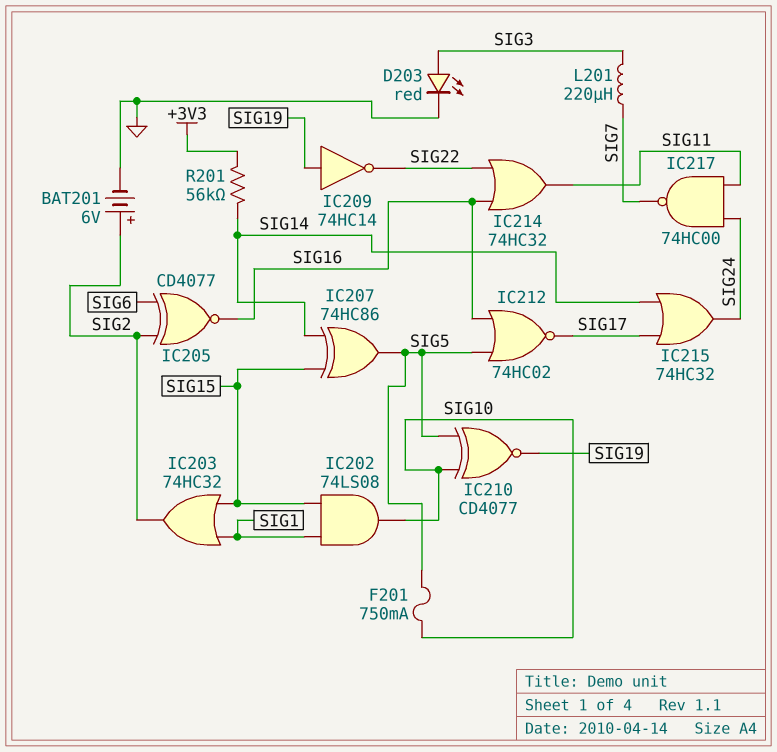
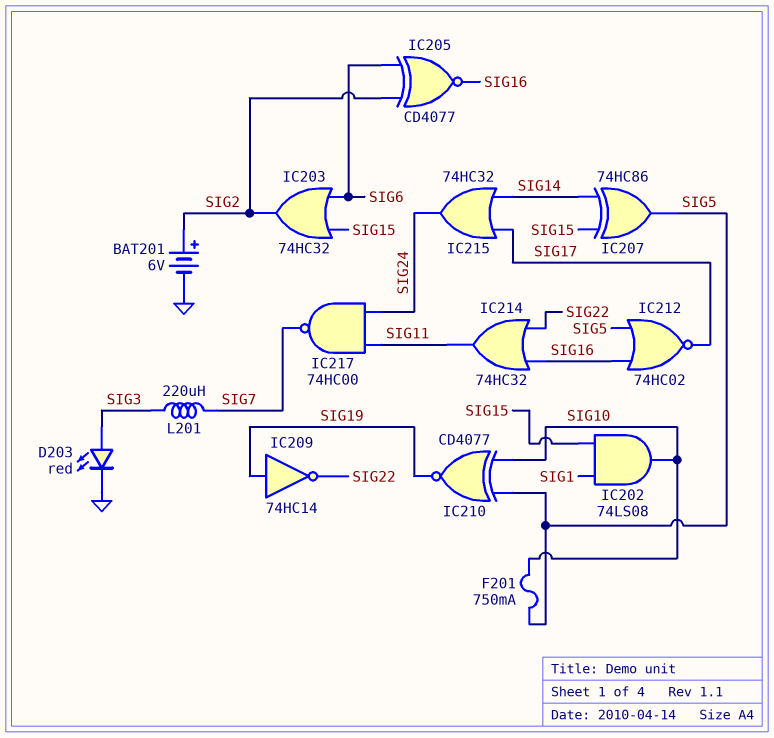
IC203: OR 74HC32 (in SIG1, in SIG15, out SIG2) -> OR 74HC32 (in SIG6, in SIG15, out SIG2)
R201: 56k (+3V3, SIG14) -> none

